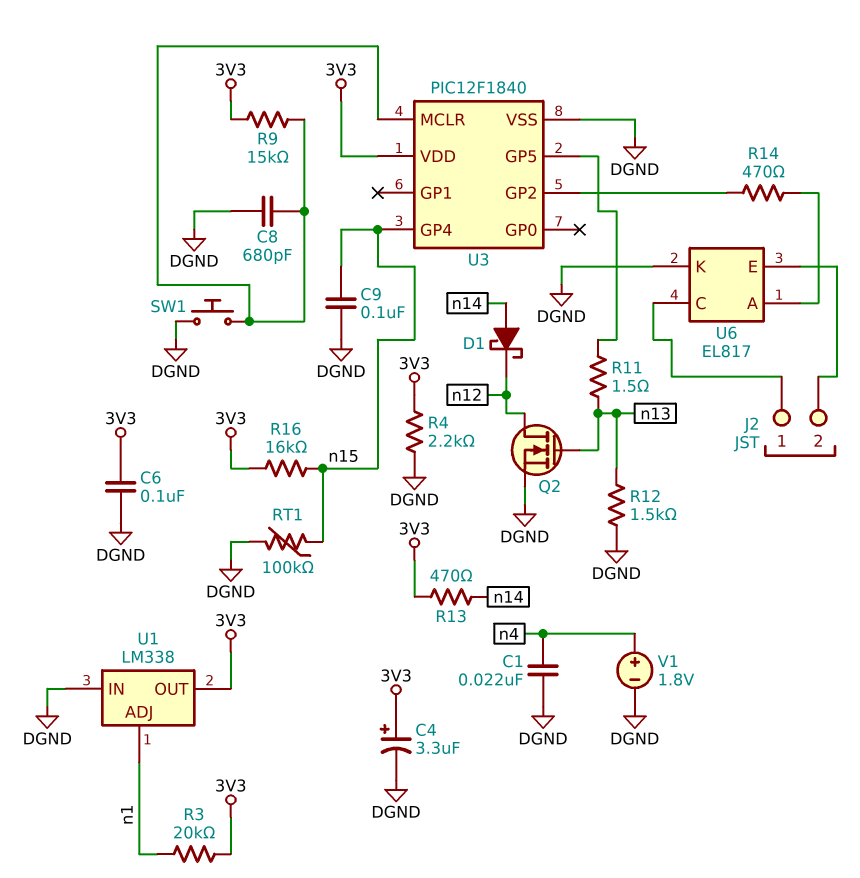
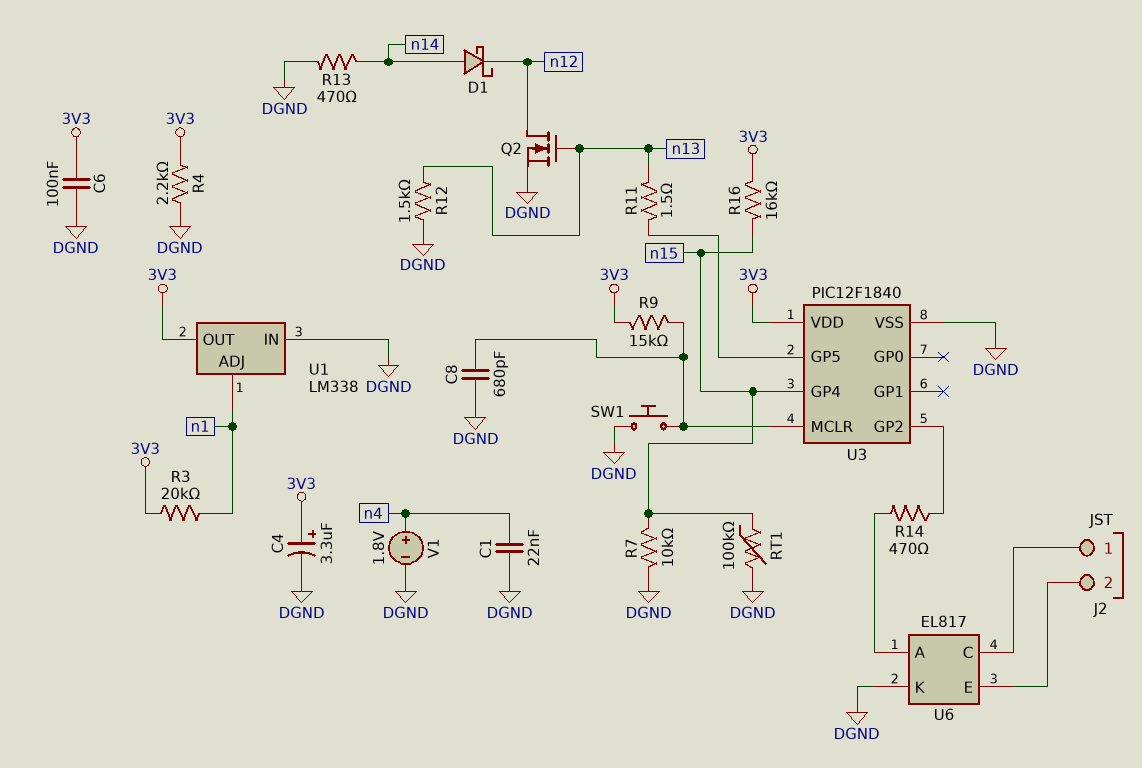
C9: 100nF (DGND, n15) -> none
R7: none -> 10k (DGND, n15)
R13: 470 (3V3, n14) -> 470 (DGND, n14)

